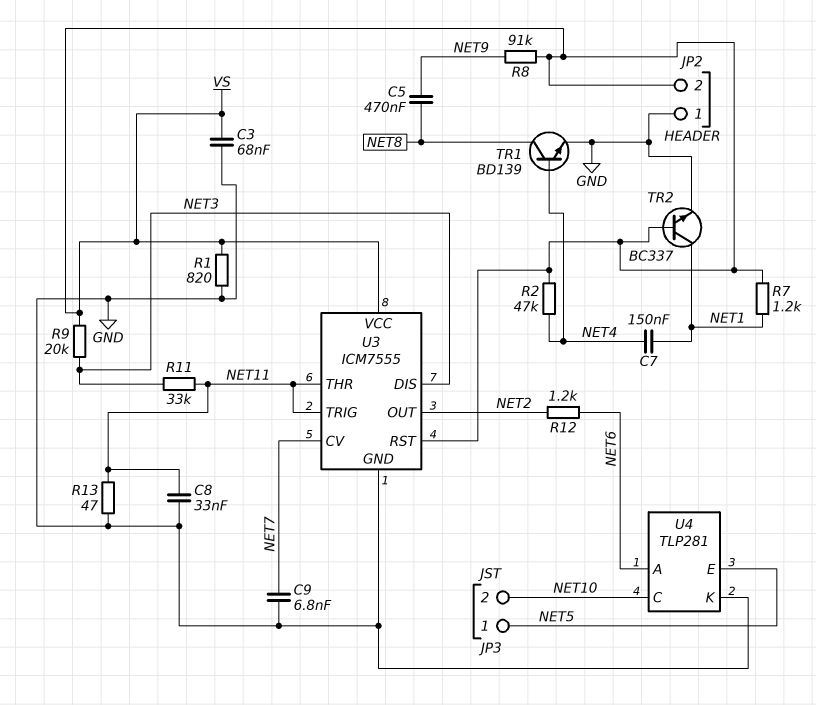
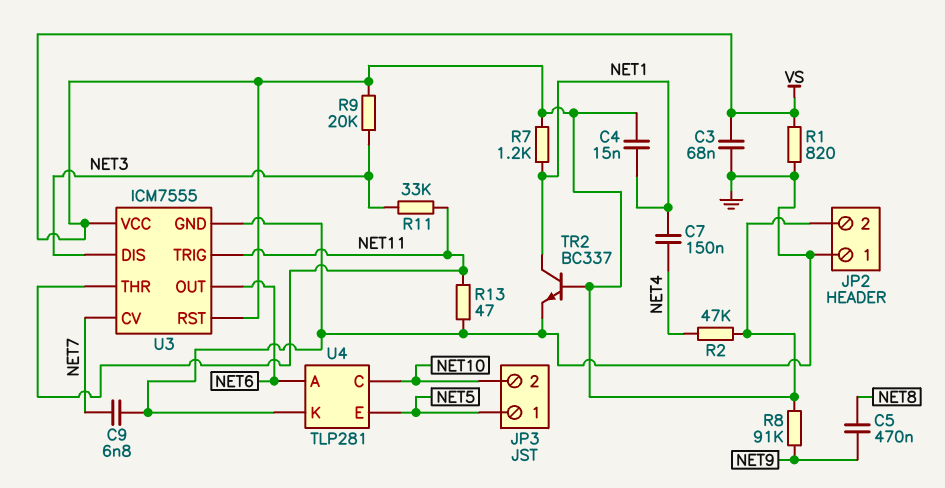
C4: none -> 15nF (NET1, VS)
C8: 33nF (GND, NET11) -> none
R12: 1.2k (NET2, NET6) -> none
TR1: NPN BD139 (B NET4, C NET8, E GND) -> none
U3 pin OUT: NET2 -> NET6

